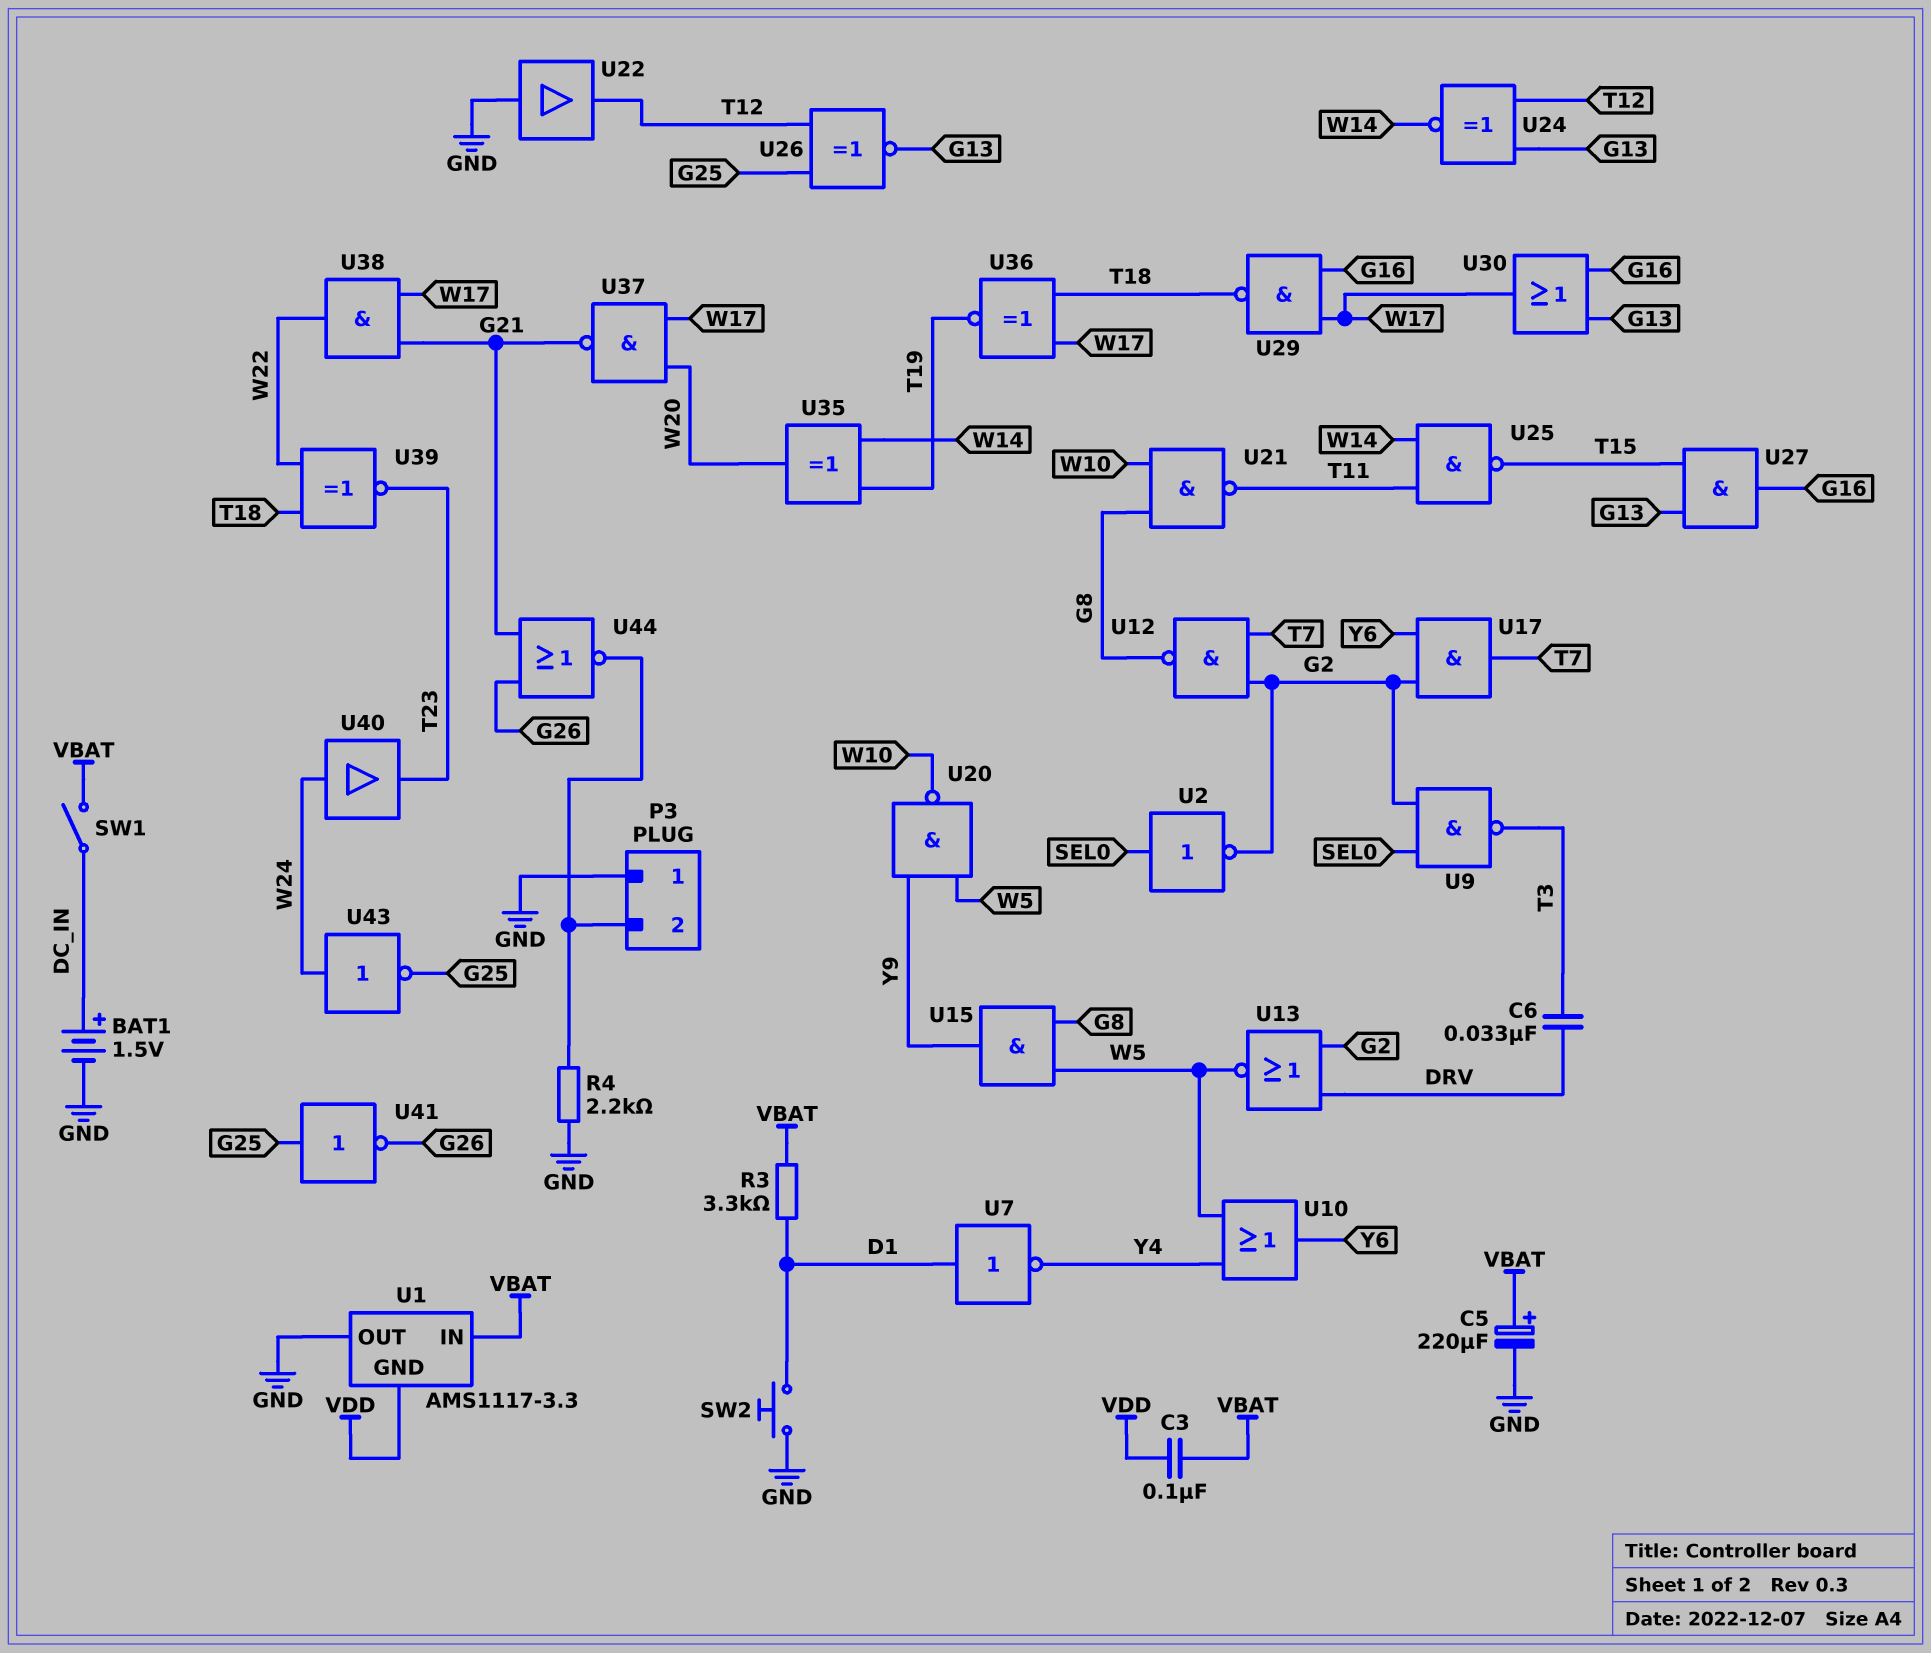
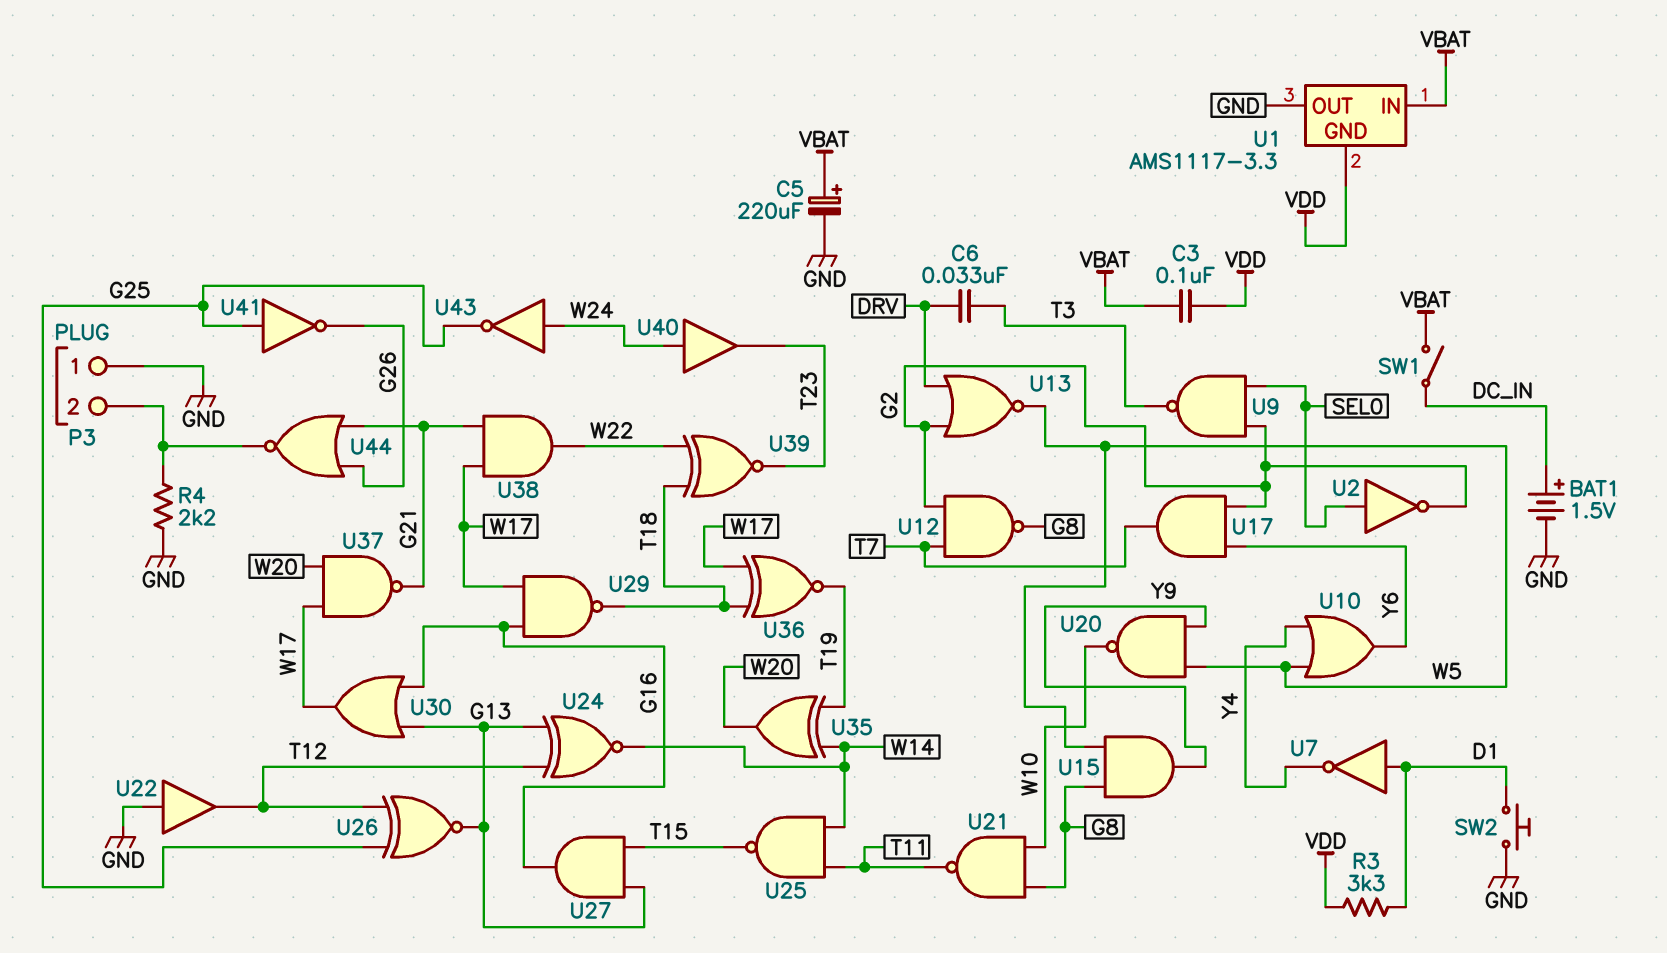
R3: 3.3k (D1, VBAT) -> 3.3k (D1, VDD)

